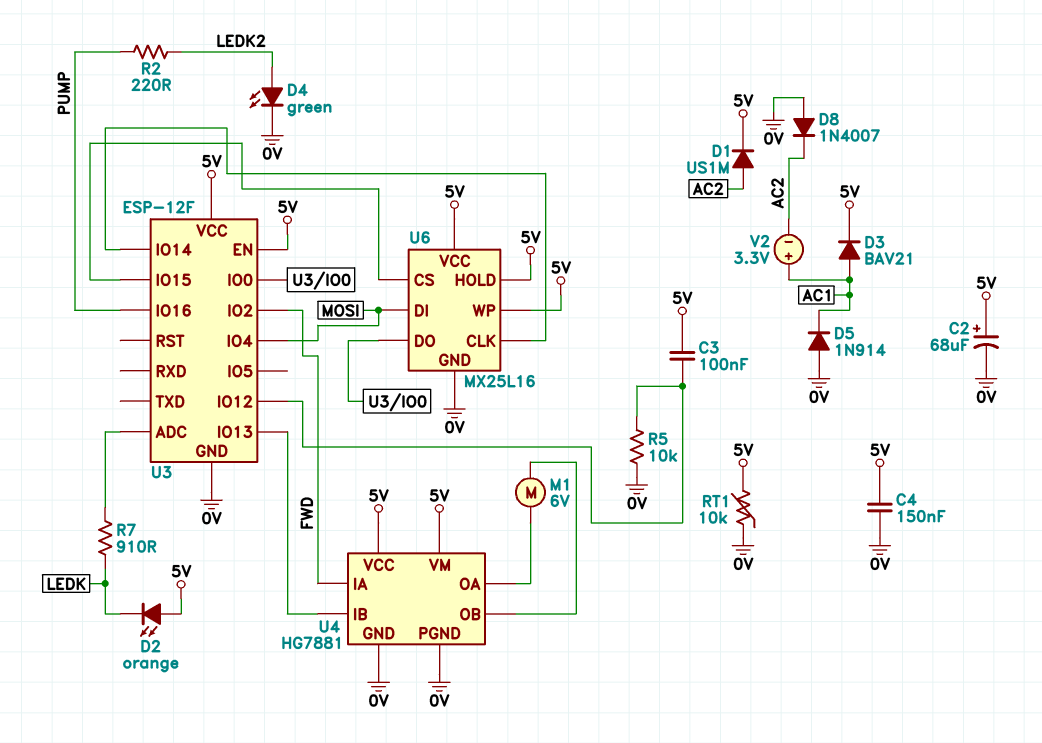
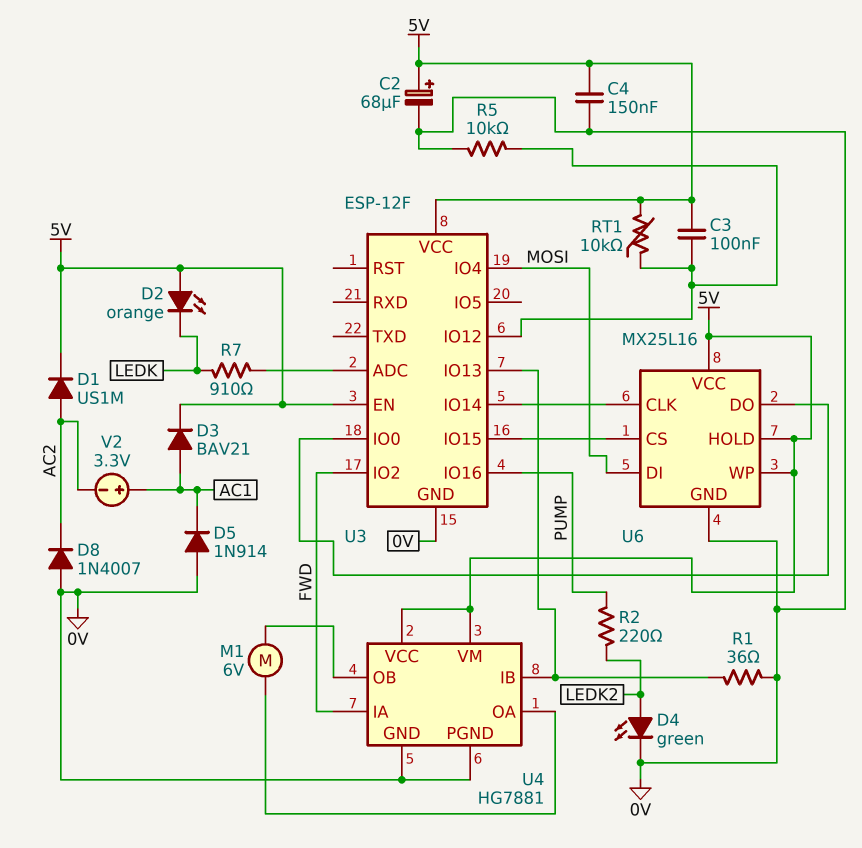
R1: none -> 36 (0V, U3/IO13)
RT1: 10k (0V, 5V) -> 10k (5V, U3/IO12)

